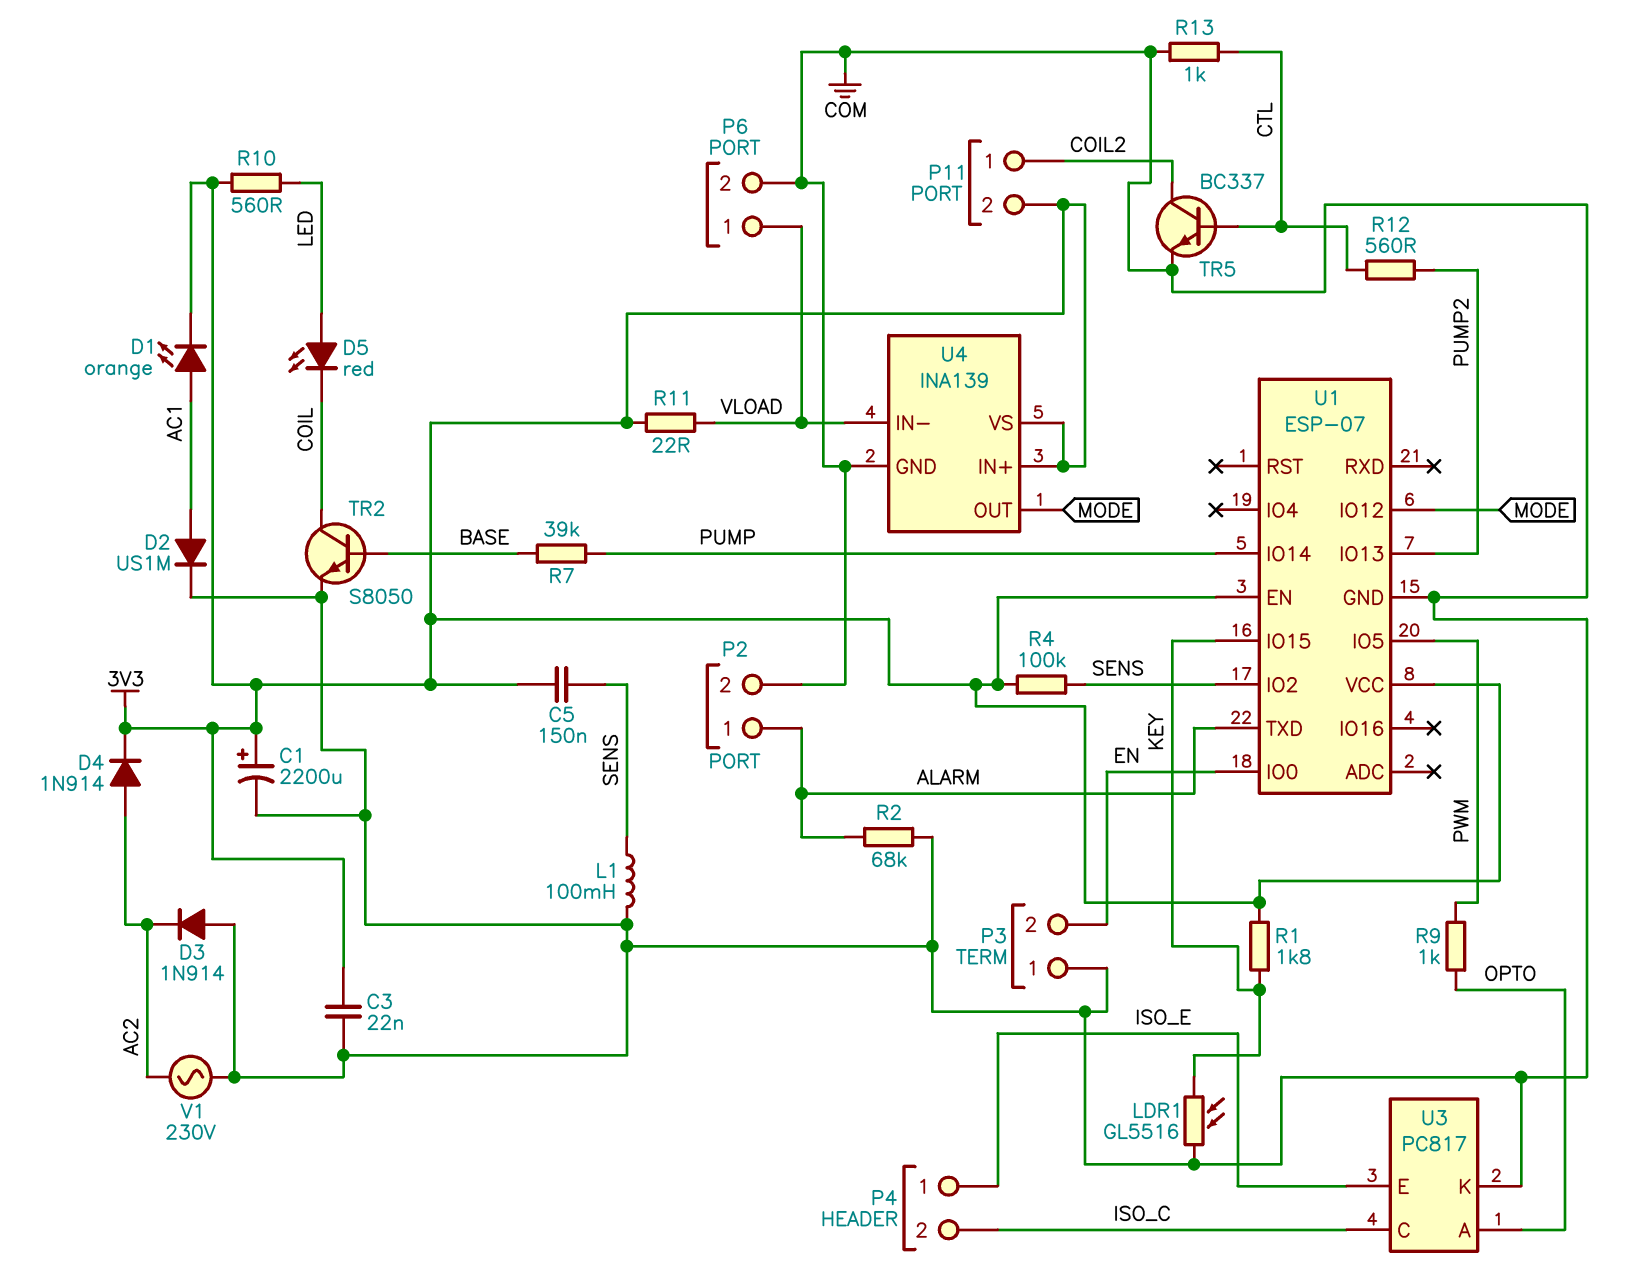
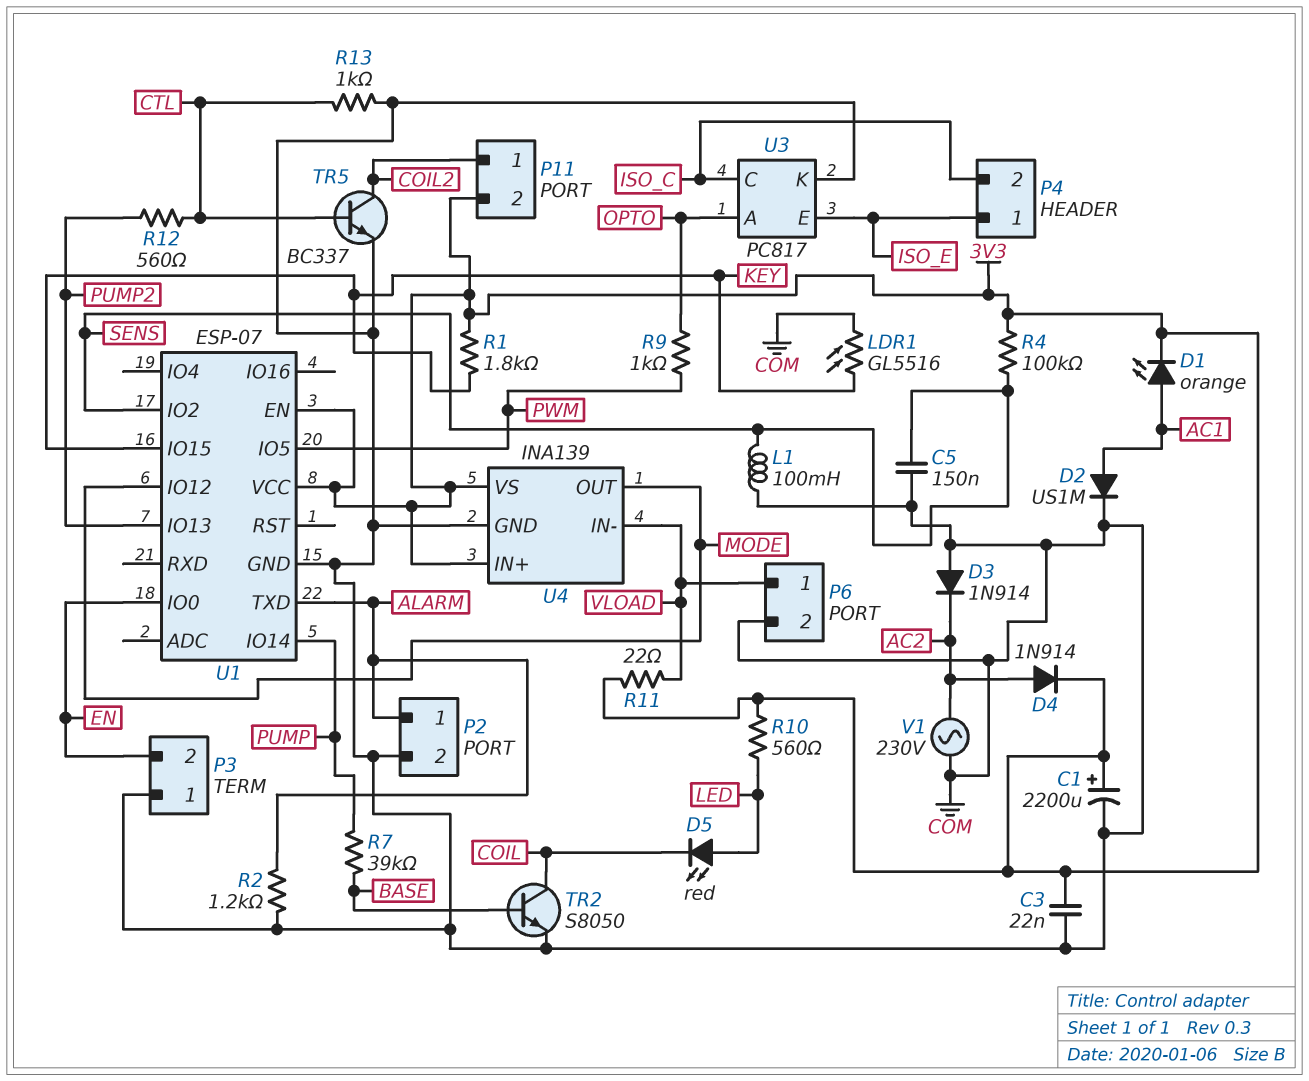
C5: 150nF (3V3, SENS) -> 150nF (COM, SENS)
R2: 68k (ALARM, COM) -> 1.2k (ALARM, COM)

